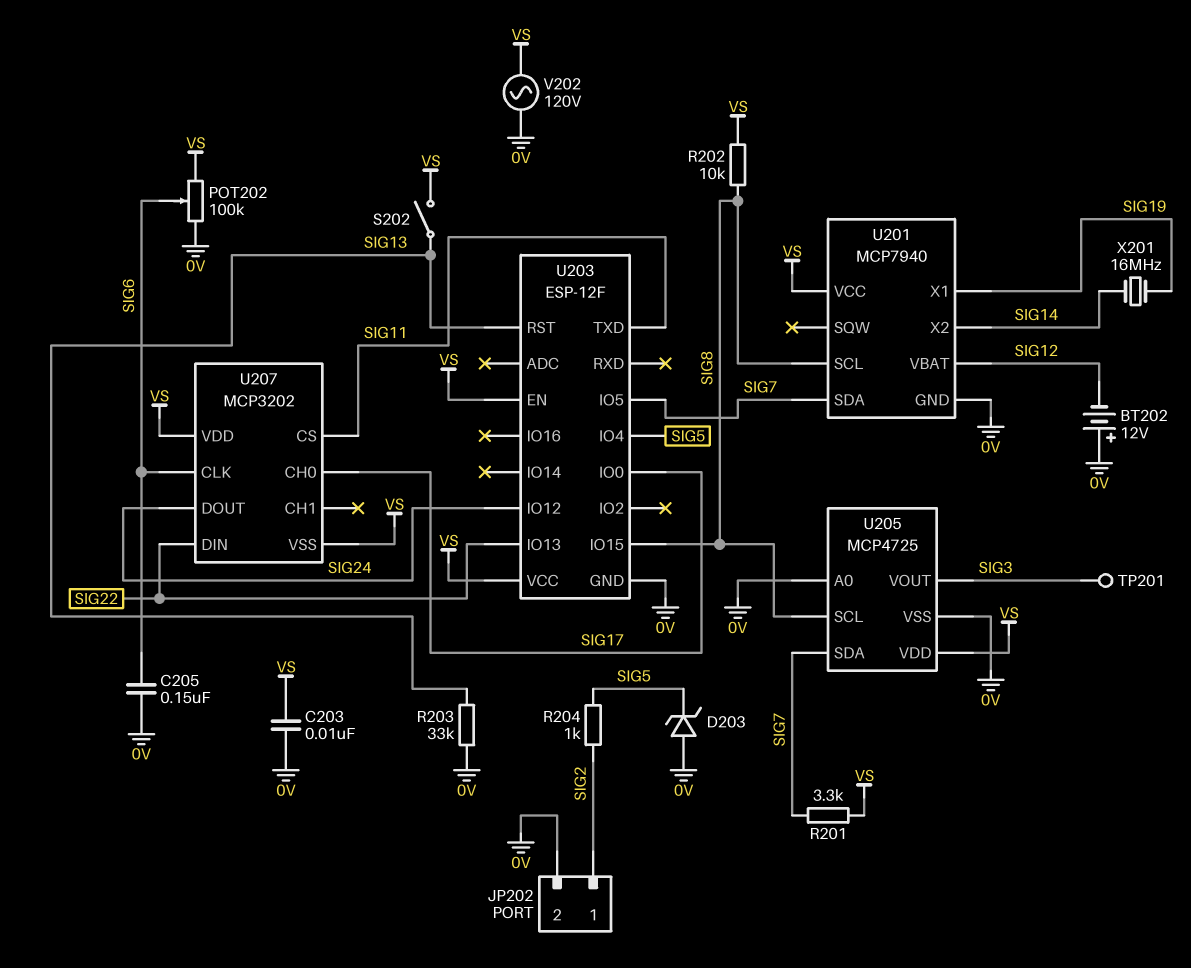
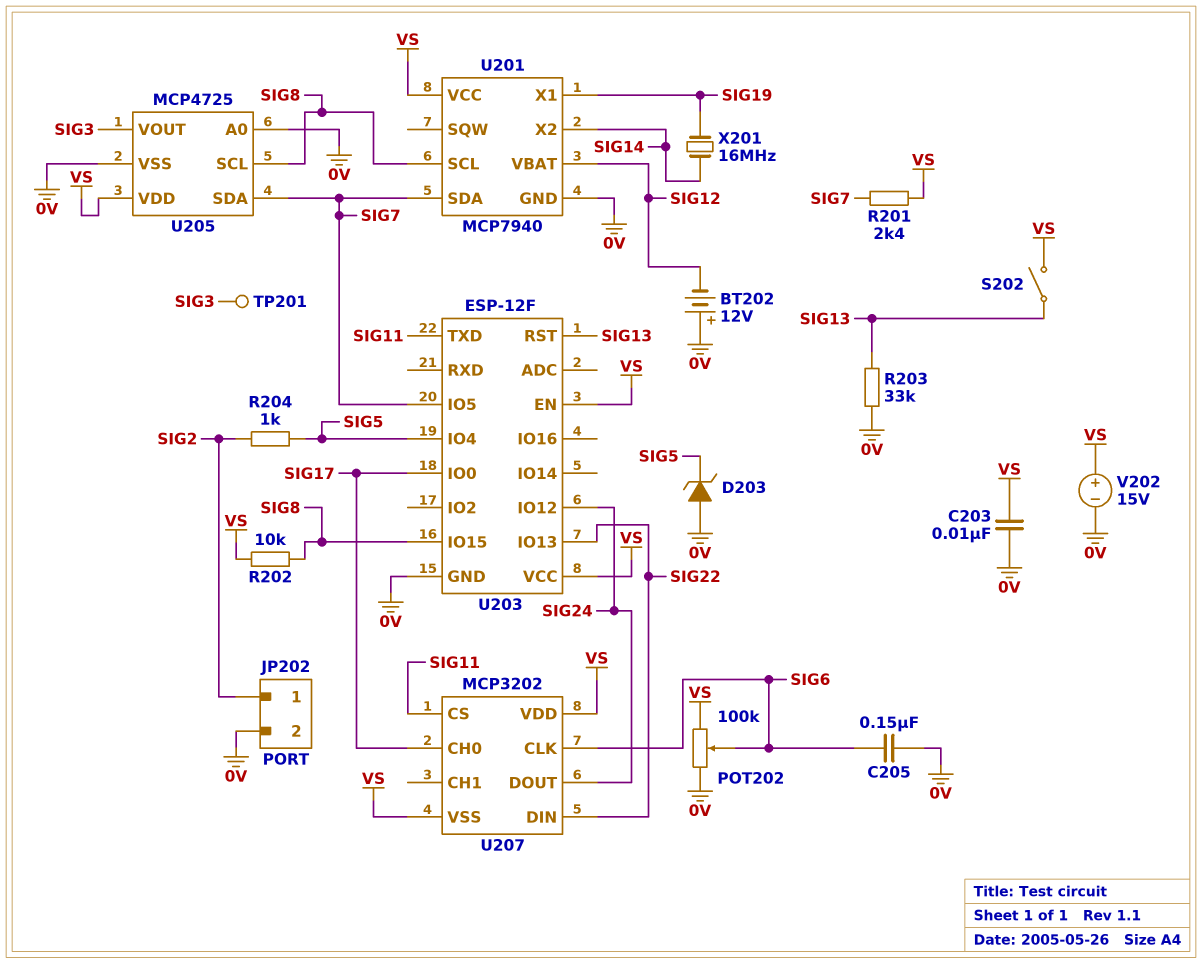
R201: 3.3k (SIG7, VS) -> 2.4k (SIG7, VS)
V202: AC 120V (0V, VS) -> 15V (plus VS, minus 0V)

